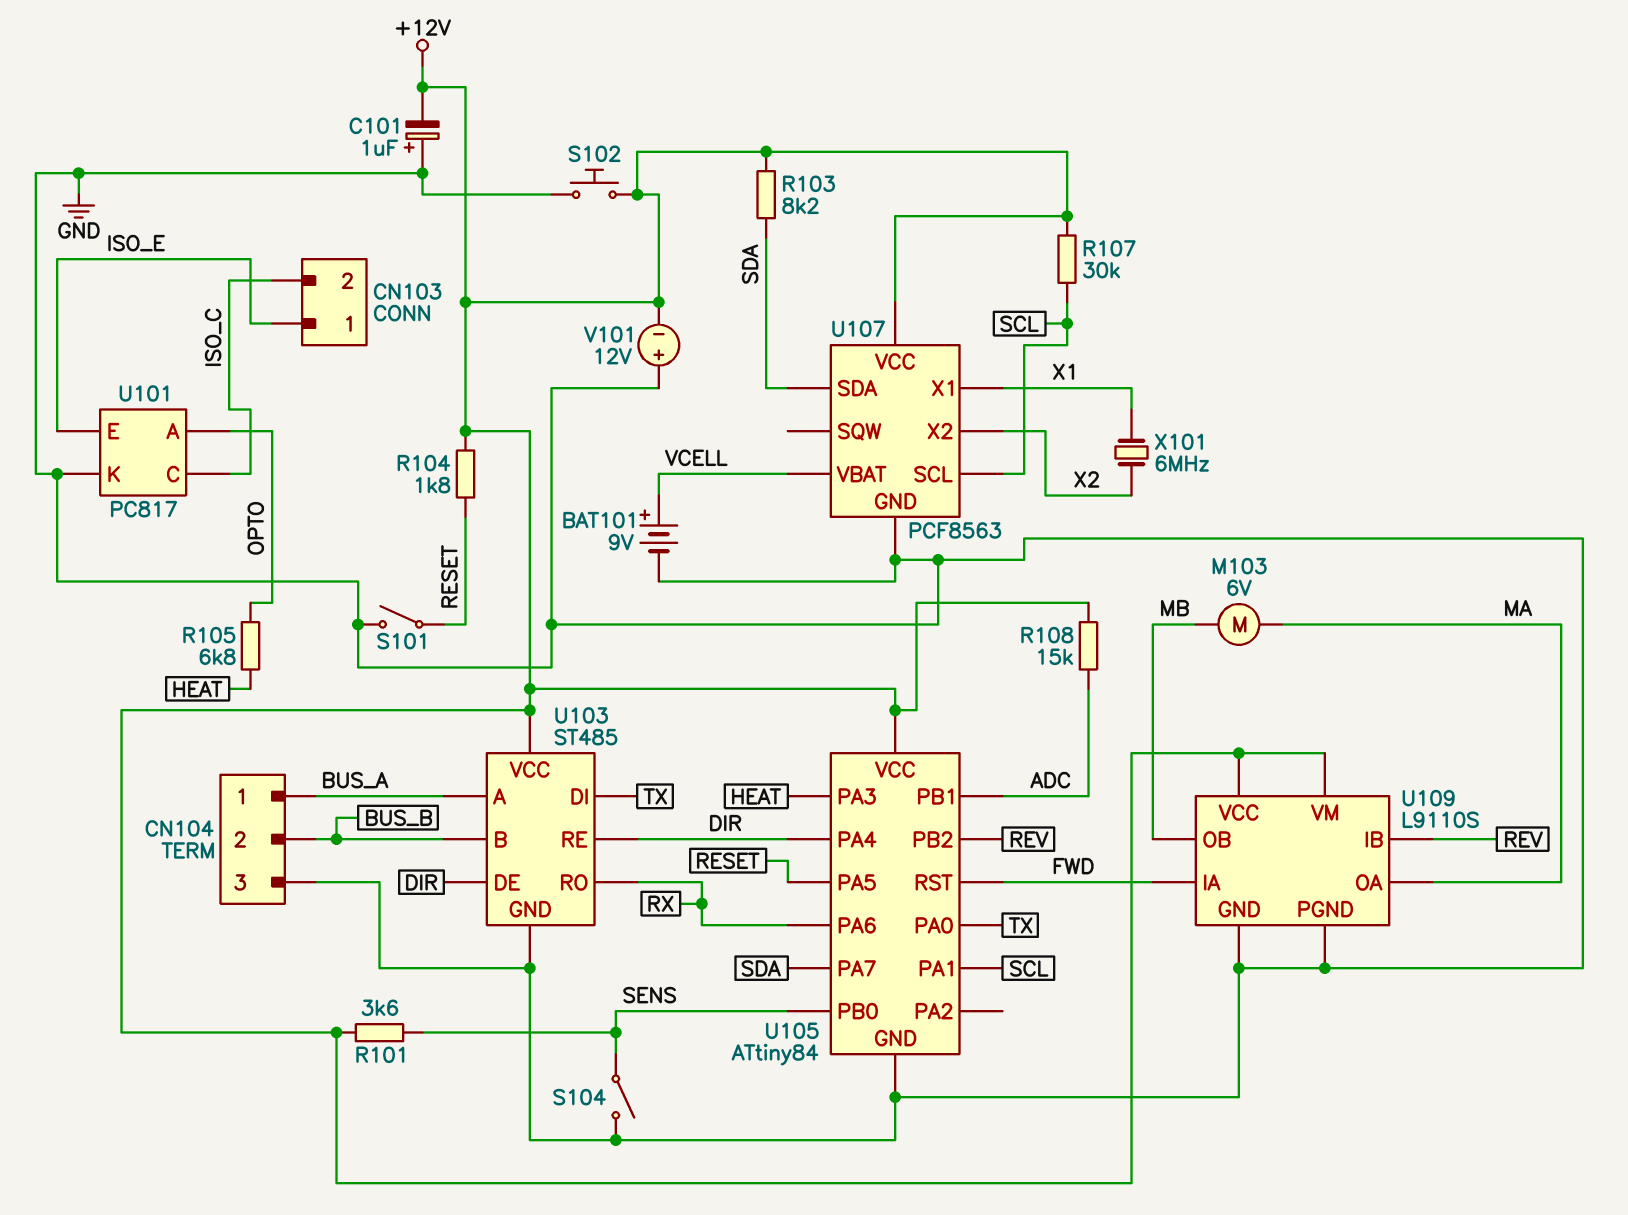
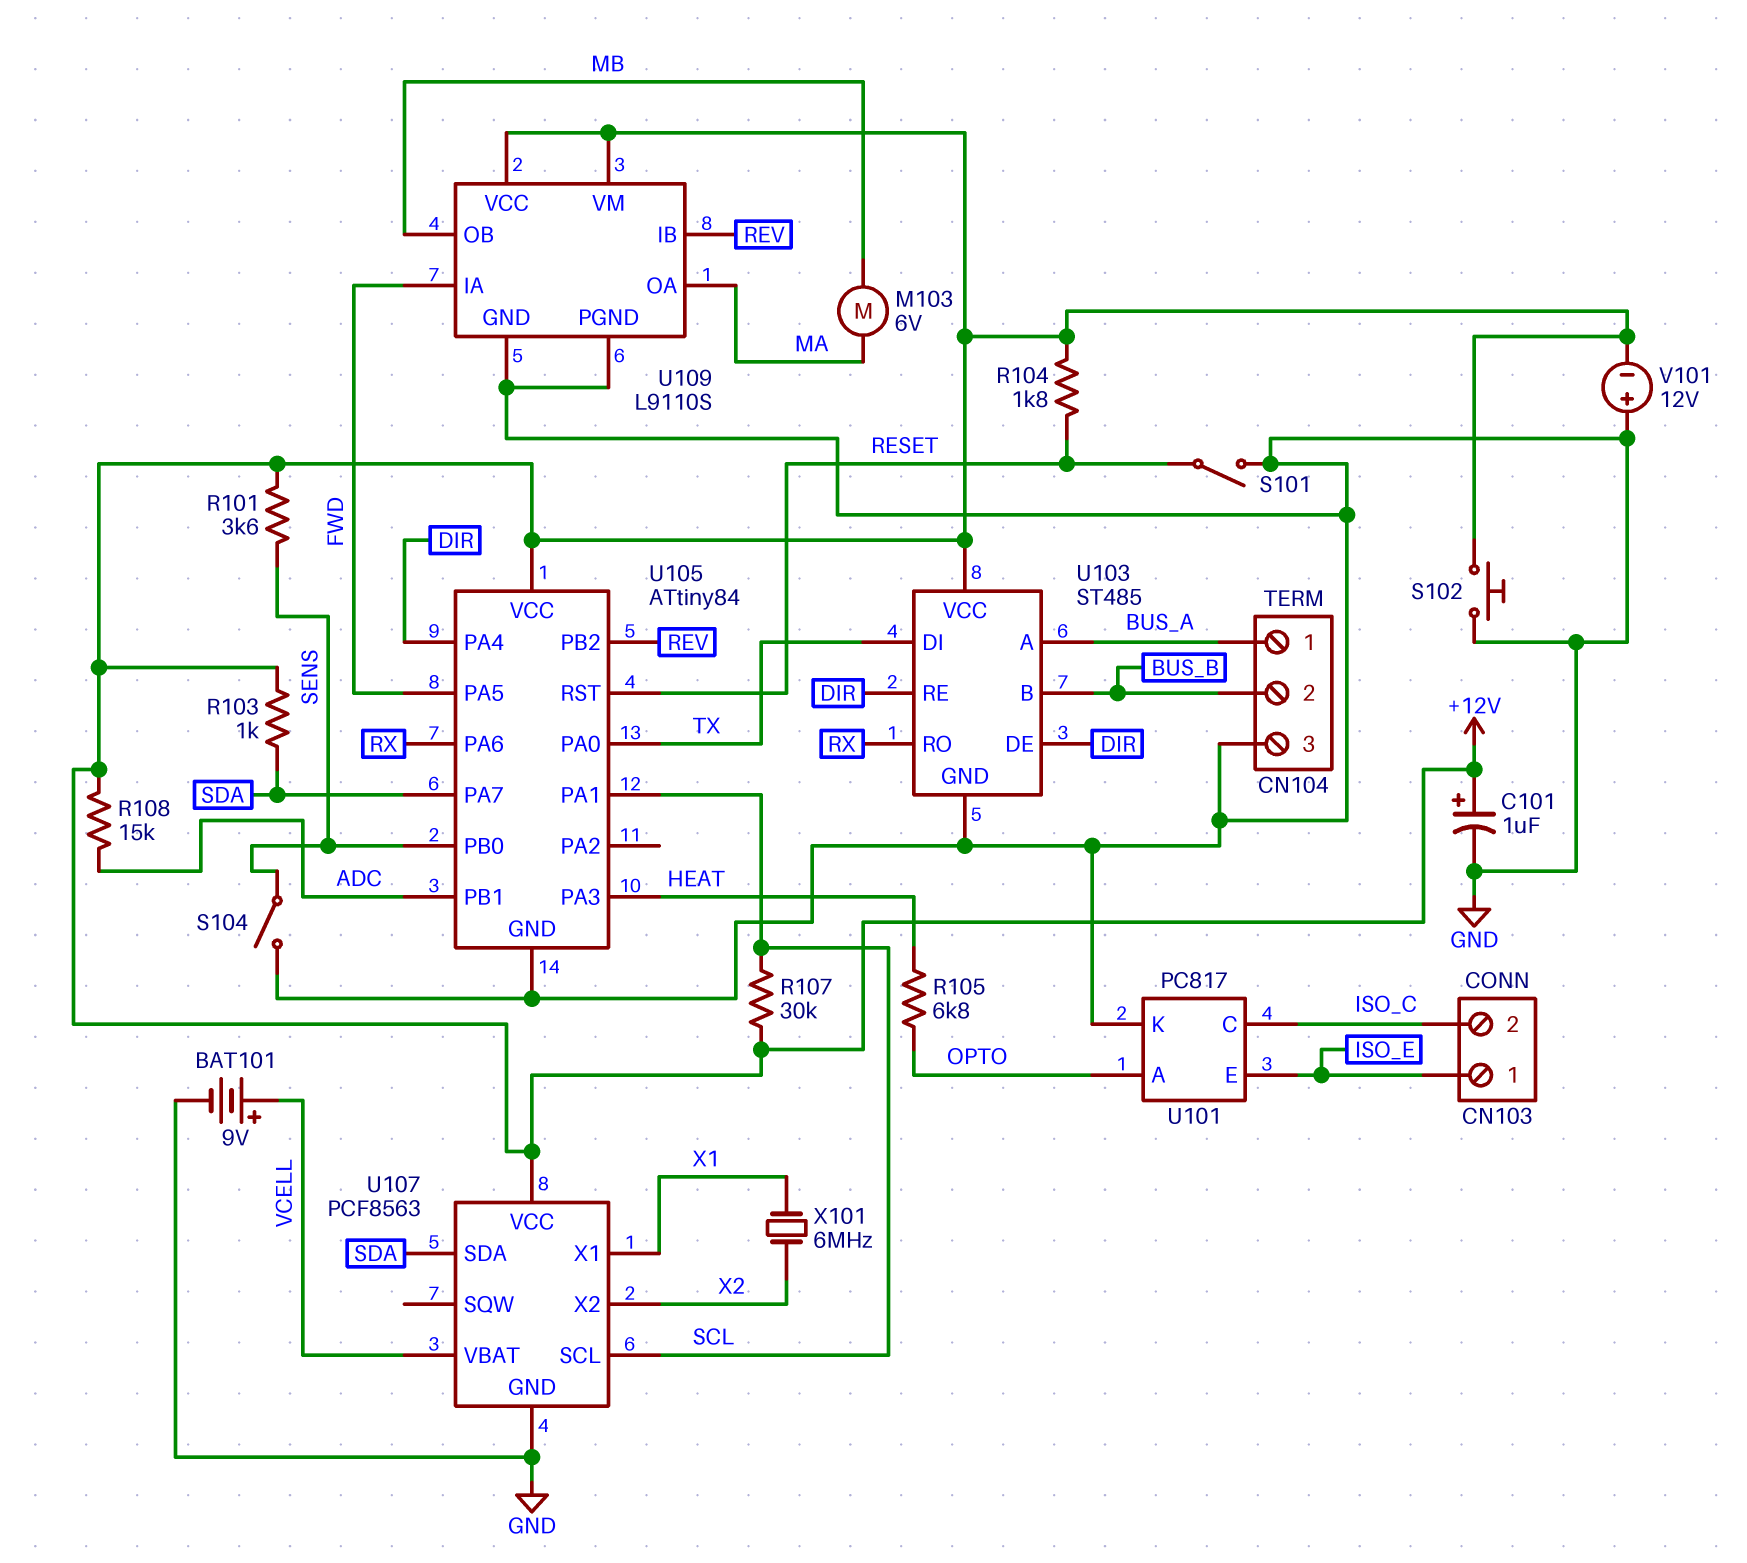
C101: 1uF (plus GND, minus +12V) -> 1uF (plus +12V, minus GND)
R103: 8.2k (+12V, SDA) -> 1k (+12V, SDA)
U105 pin PA5: RESET -> FWD
U105 pin RST: FWD -> RESET

